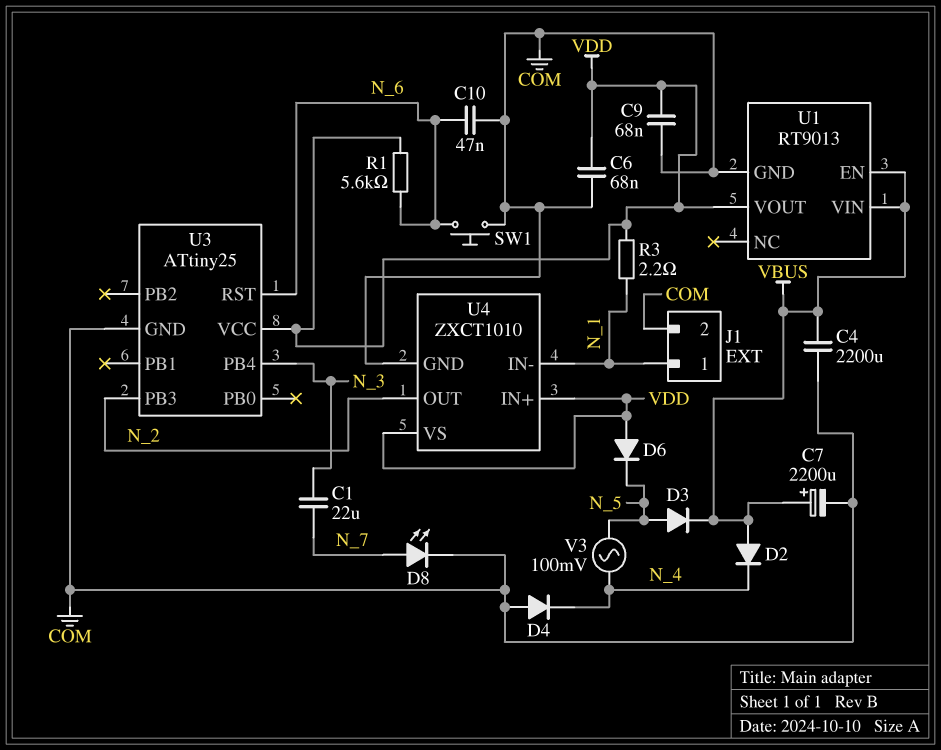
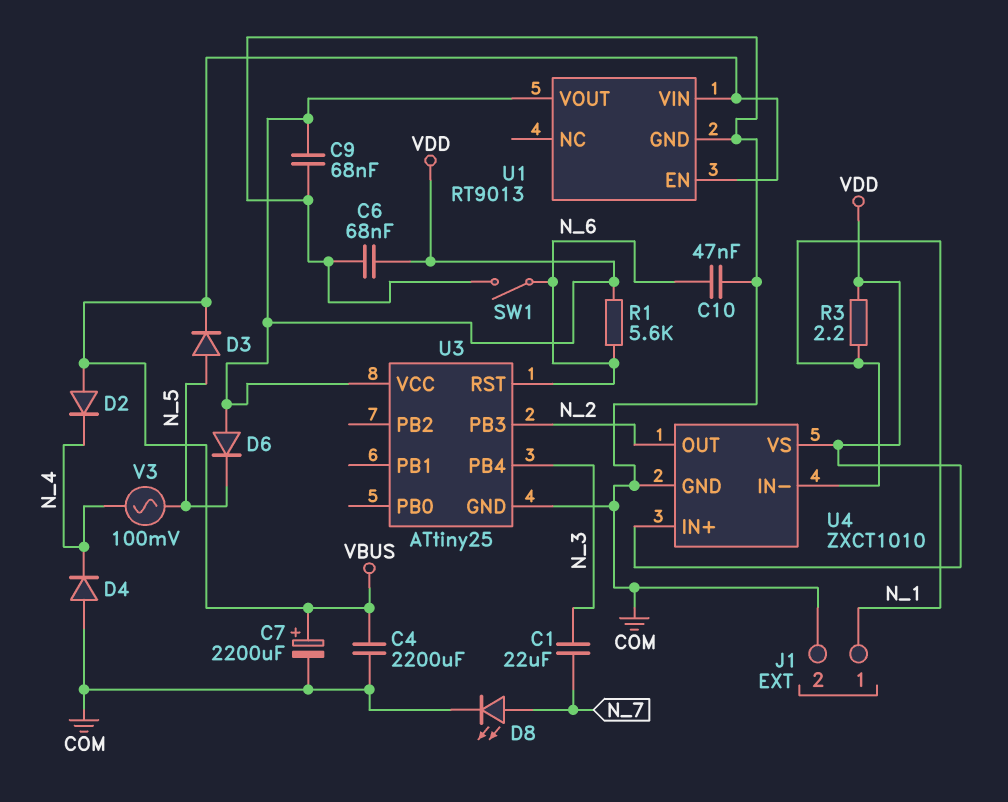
SW1: button (COM, N_6) -> switch (COM, N_6)

